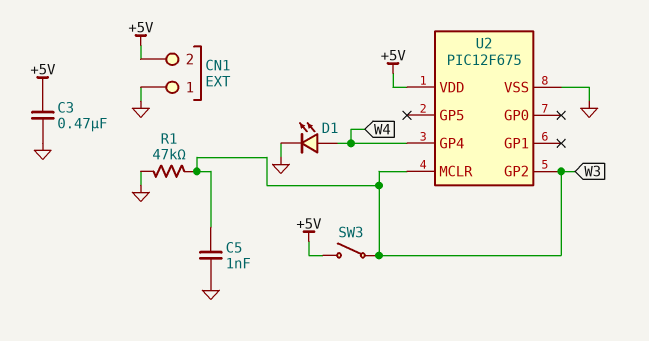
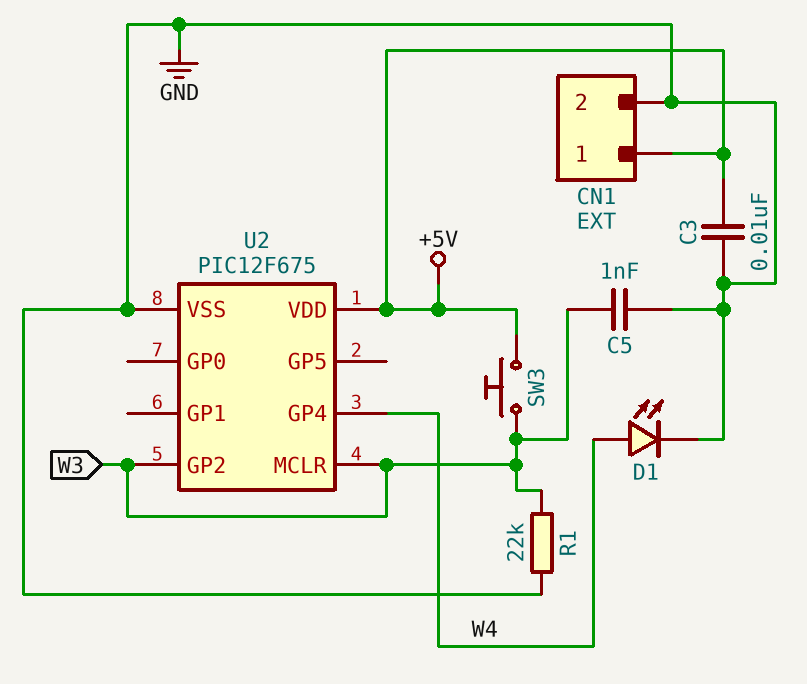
C3: 470nF (+5V, GND) -> 10nF (+5V, GND)
CN1 pin 1: GND -> +5V
CN1 pin 2: +5V -> GND
R1: 47k (GND, W3) -> 22k (GND, W3)
SW3: switch (+5V, W3) -> button (+5V, W3)

